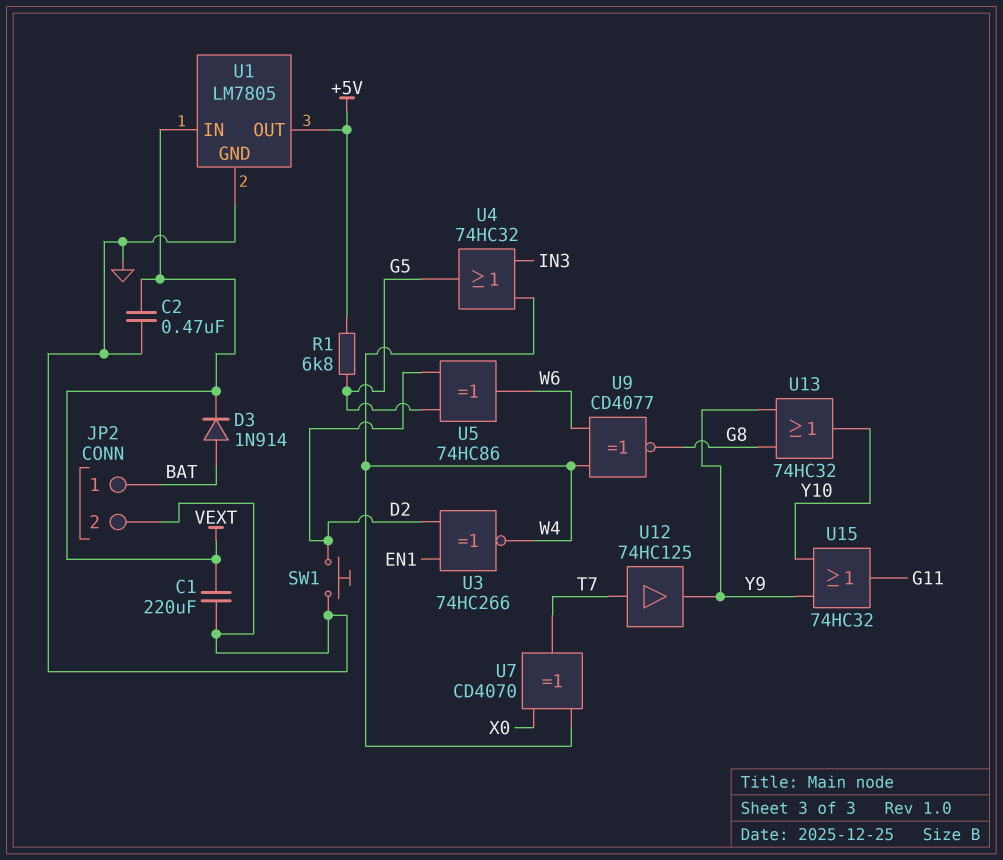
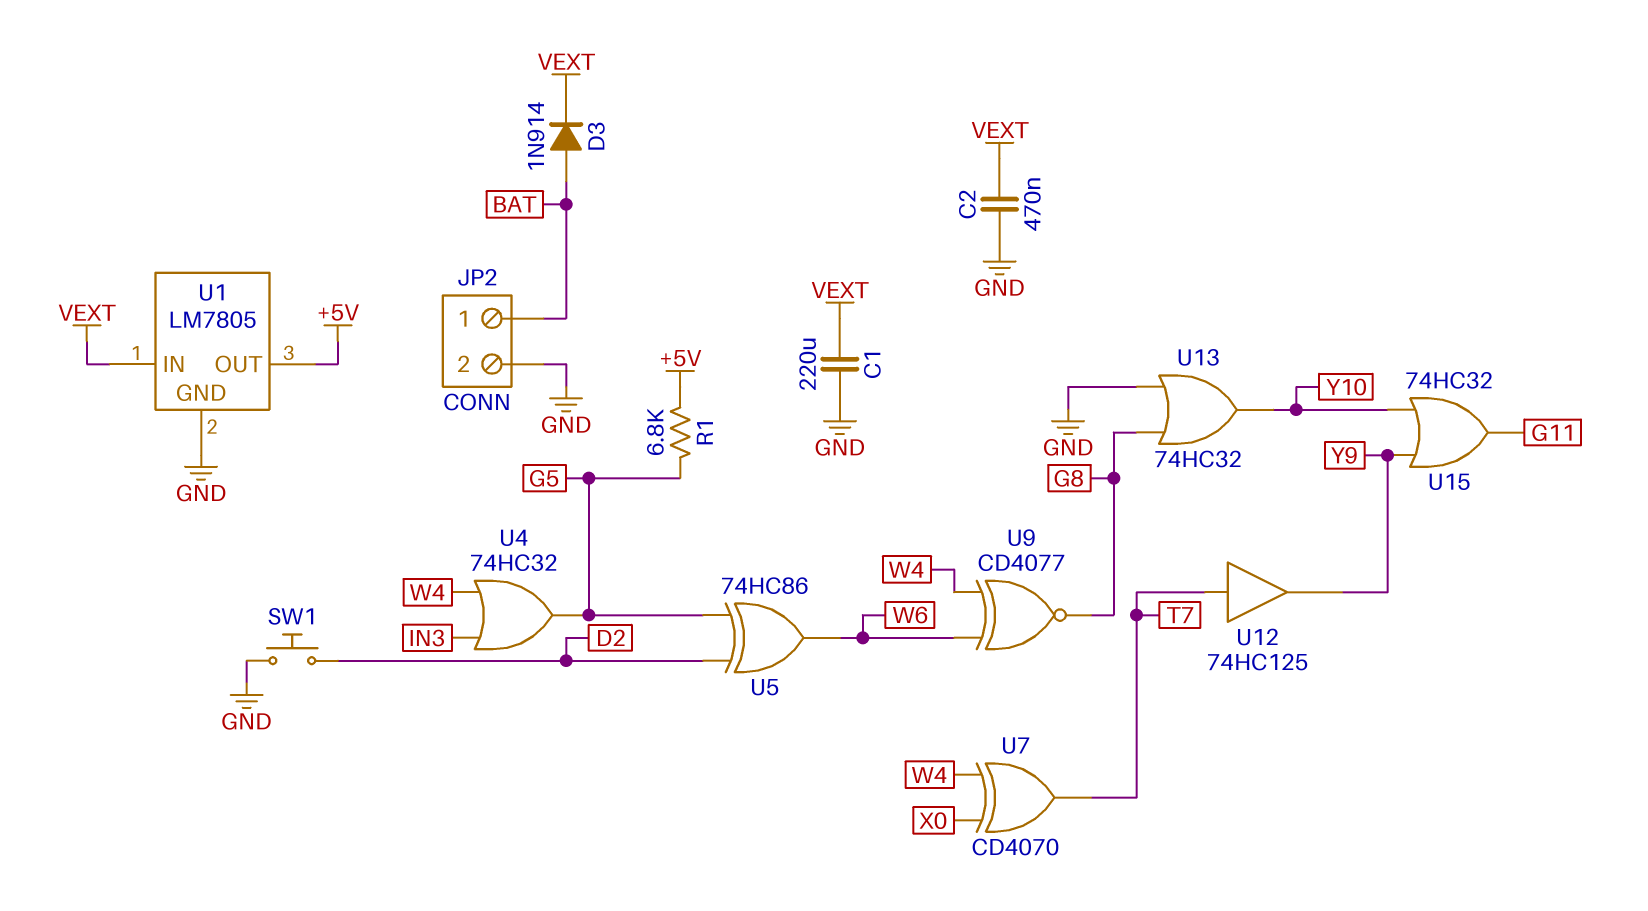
U3: XNOR 74HC266 (in D2, in EN1, out W4) -> none
U13: OR 74HC32 (in G8, in Y9, out Y10) -> OR 74HC32 (in G8, in GND, out Y10)

